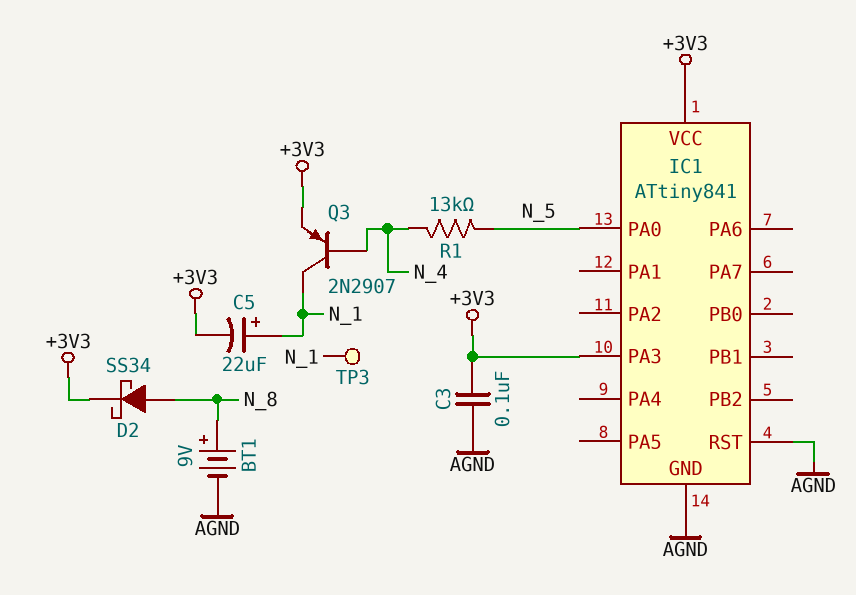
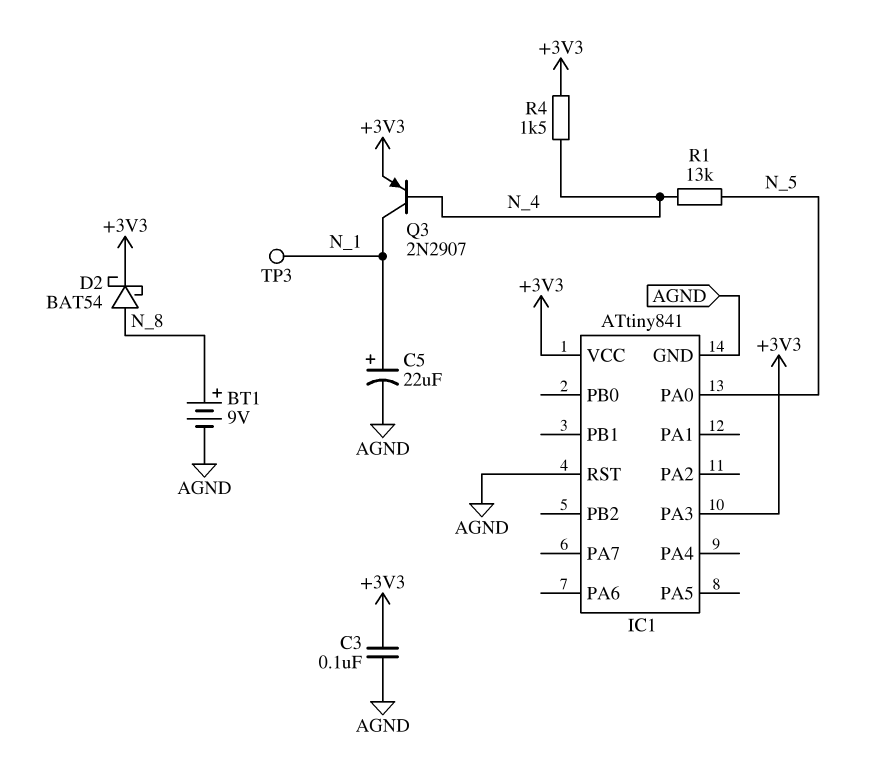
C5: 22uF (plus N_1, minus +3V3) -> 22uF (plus N_1, minus AGND)
D2: schottky SS34 (A N_8, K +3V3) -> schottky BAT54 (A N_8, K +3V3)
R4: none -> 1.5k (+3V3, N_4)

